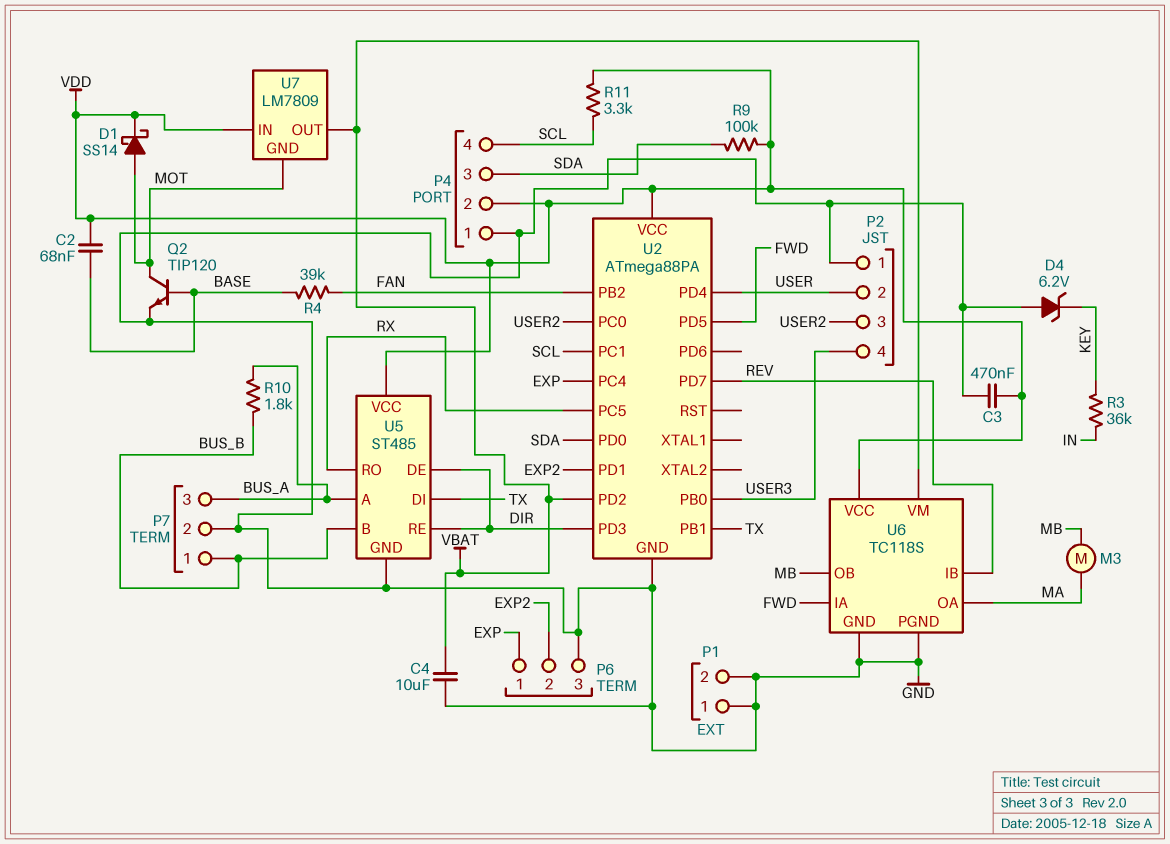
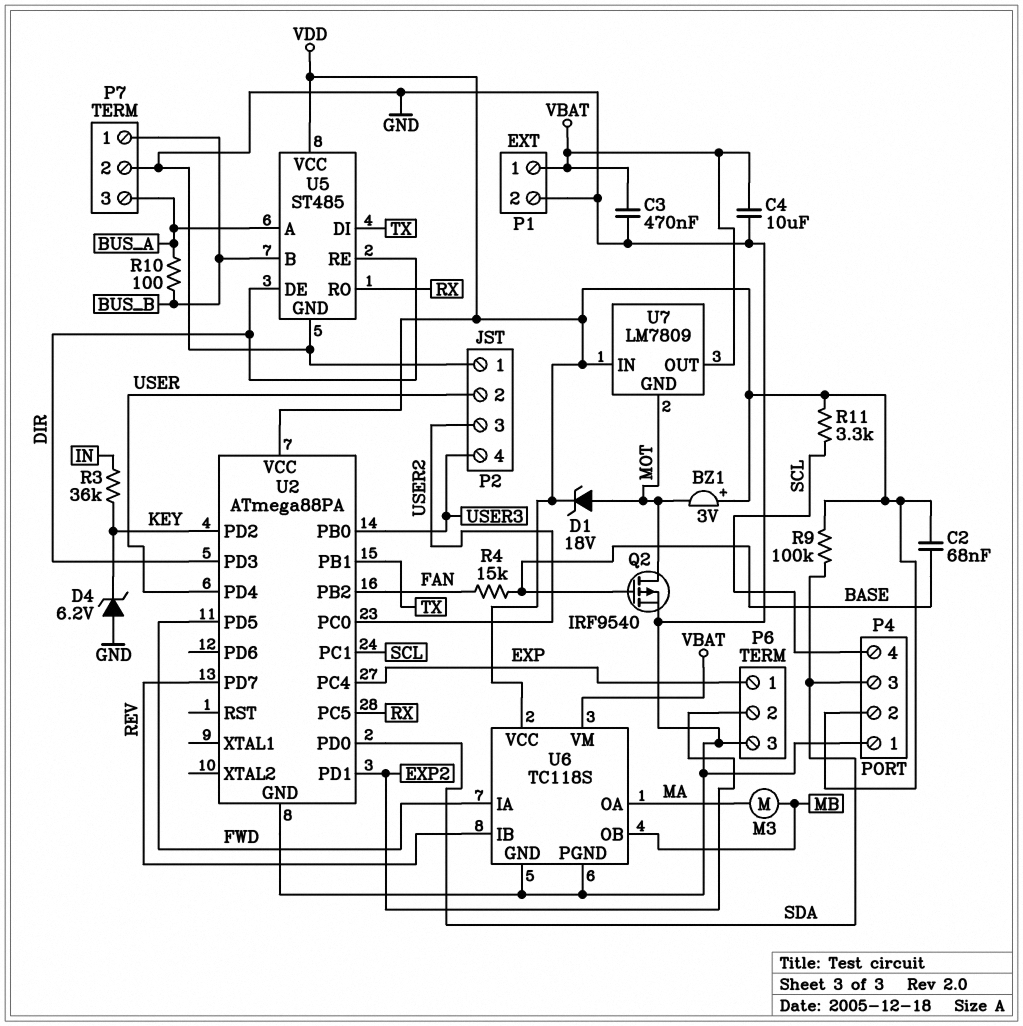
BZ1: none -> buzzer 3V (plus VDD, minus MOT)
C3: 470nF (GND, VDD) -> 470nF (GND, VBAT)
D1: schottky SS14 (A MOT, K VDD) -> zener 18V (A MOT, K VDD)
P1 pin 1: GND -> VBAT
Q2: NPN TIP120 (B BASE, C MOT, E GND) -> PMOS IRF9540 (G BASE, D MOT, S GND)
R4: 39k (BASE, FAN) -> 15k (BASE, FAN)
R10: 1.8k (BUS_A, BUS_B) -> 100 (BUS_A, BUS_B)
U2 pin PD2: VBAT -> KEY

